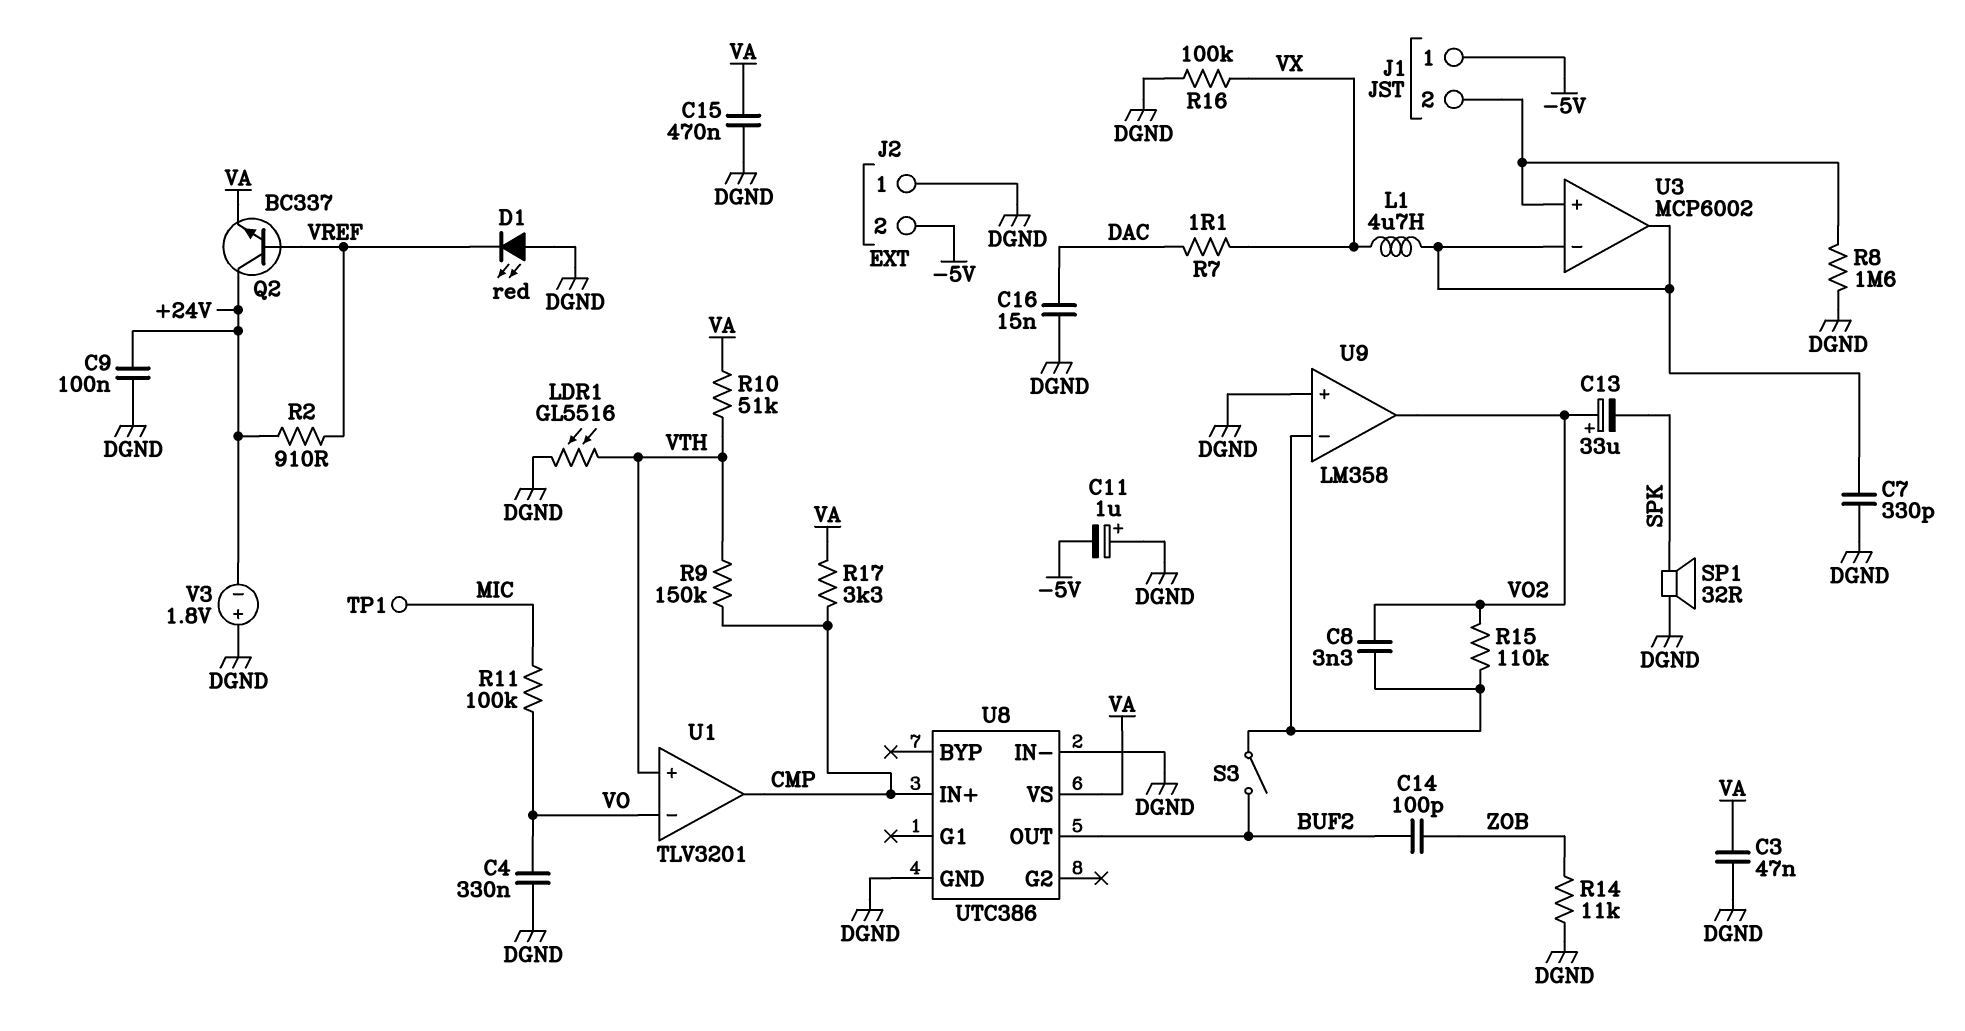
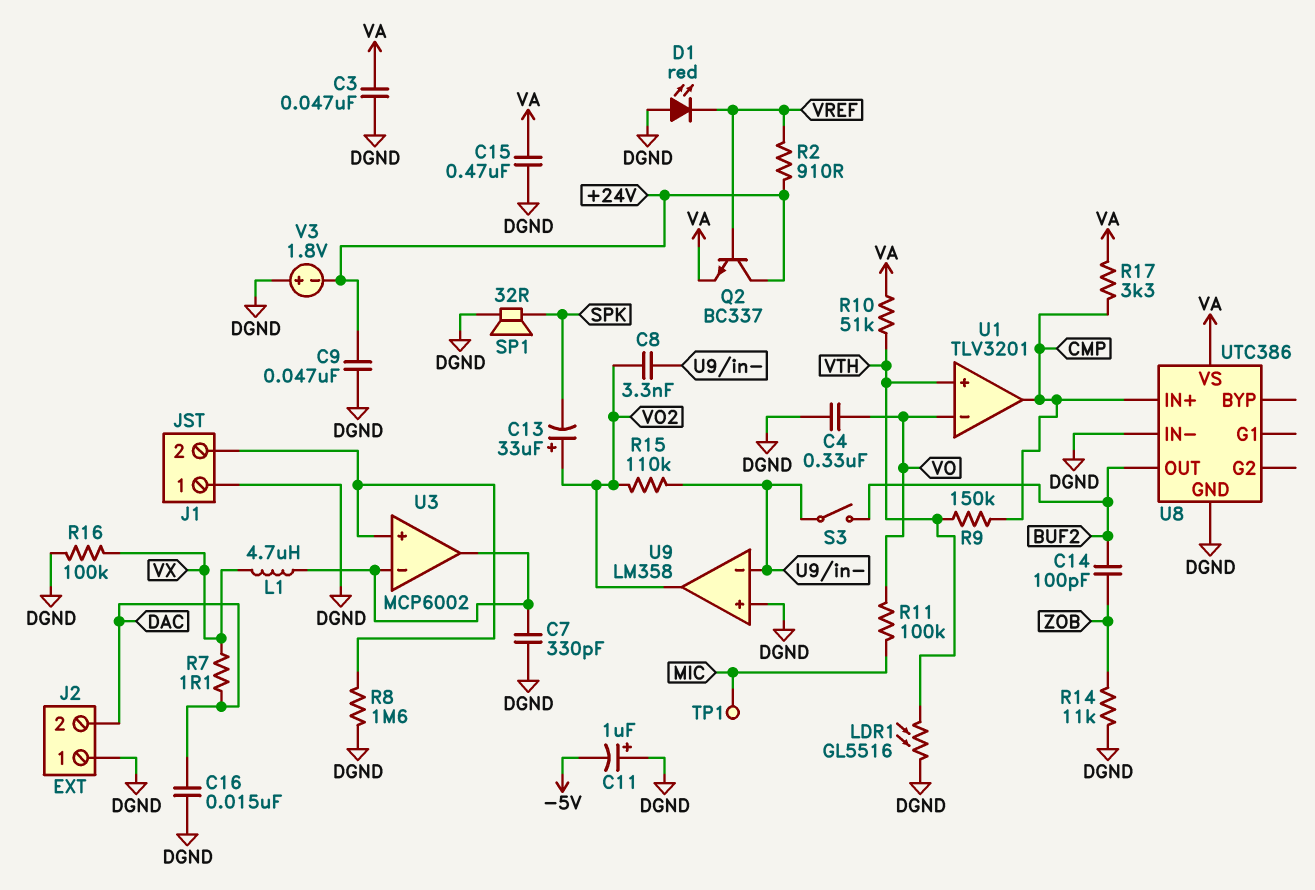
C9: 100nF (+24V, DGND) -> 47nF (+24V, DGND)
J1 pin 1: -5V -> DGND
J2 pin 2: -5V -> DAC

